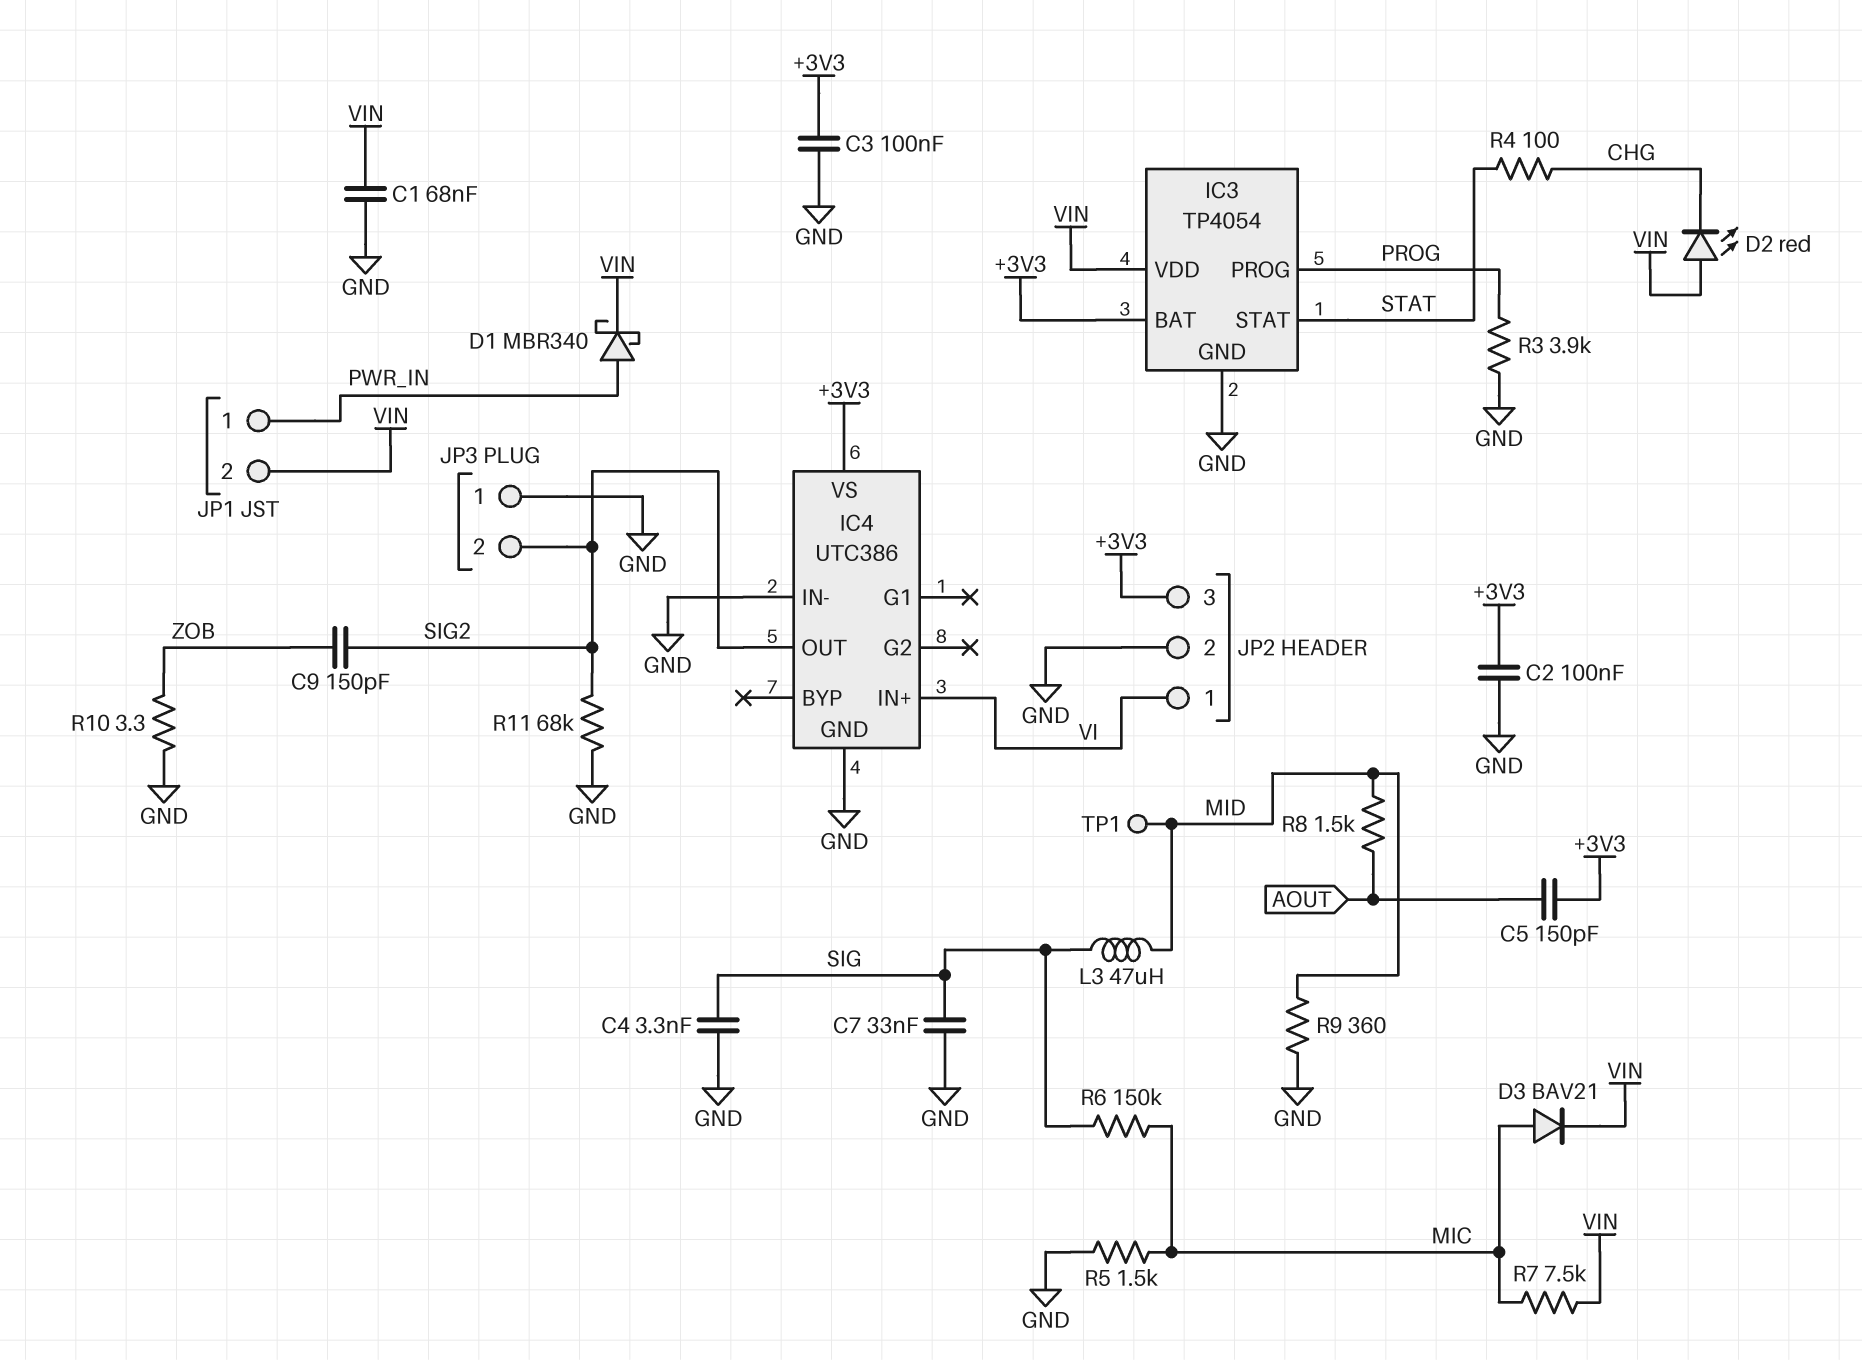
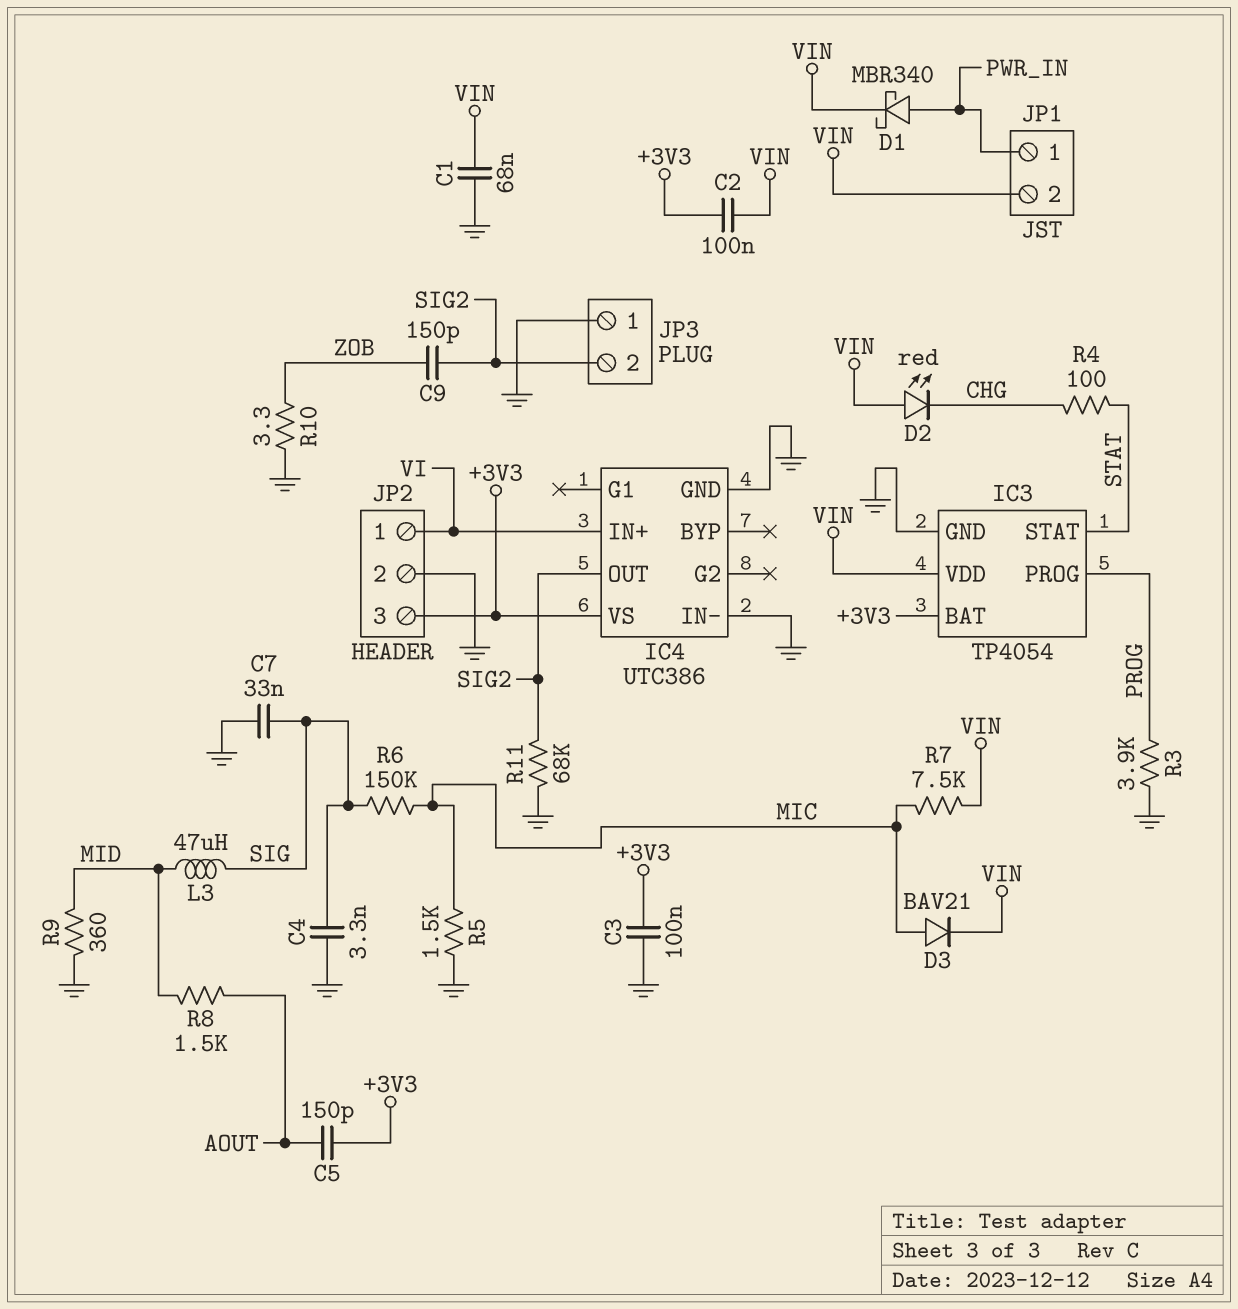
C2: 100nF (+3V3, GND) -> 100nF (+3V3, VIN)
TP1: test point (MID) -> none

